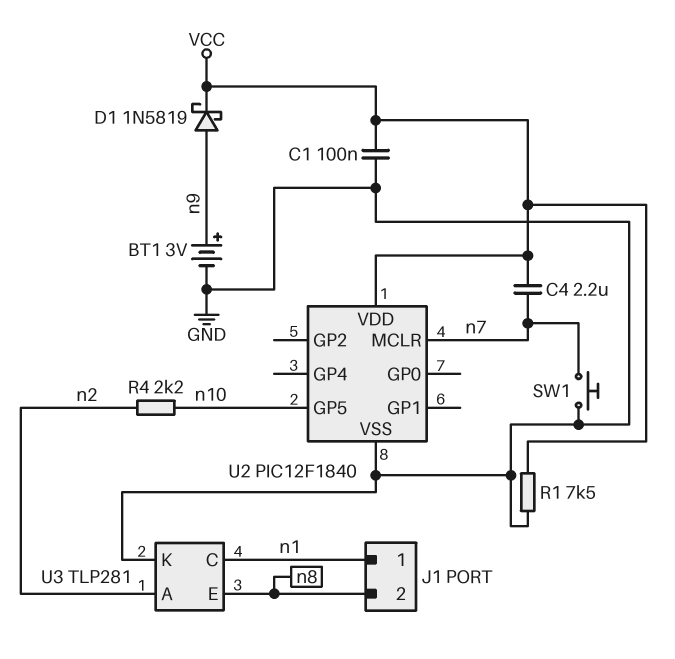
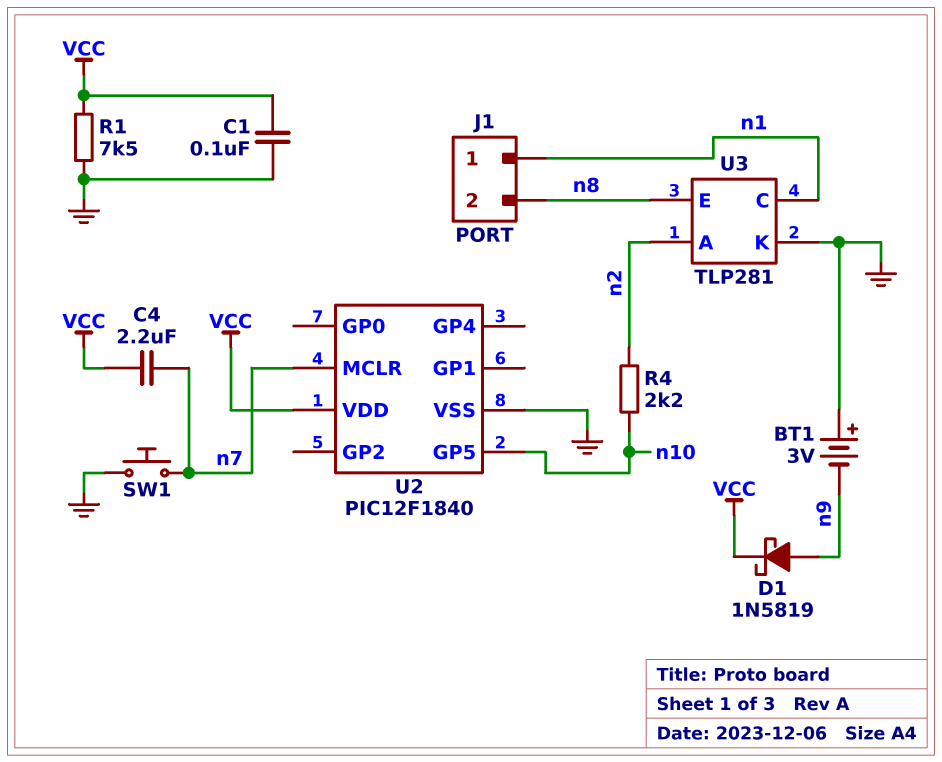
BT1: 3V (plus n9, minus GND) -> 3V (plus GND, minus n9)

